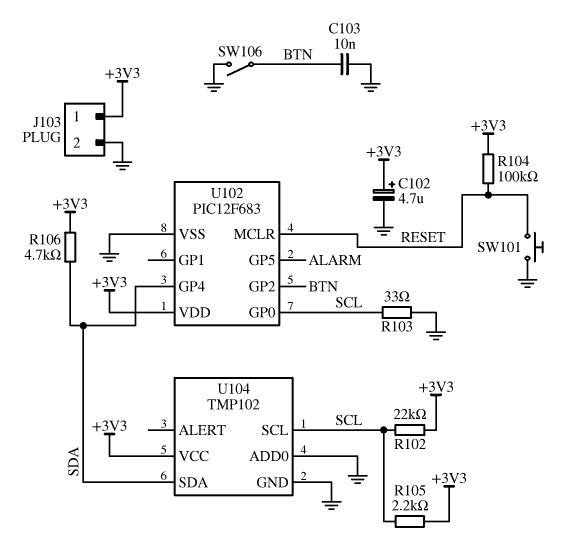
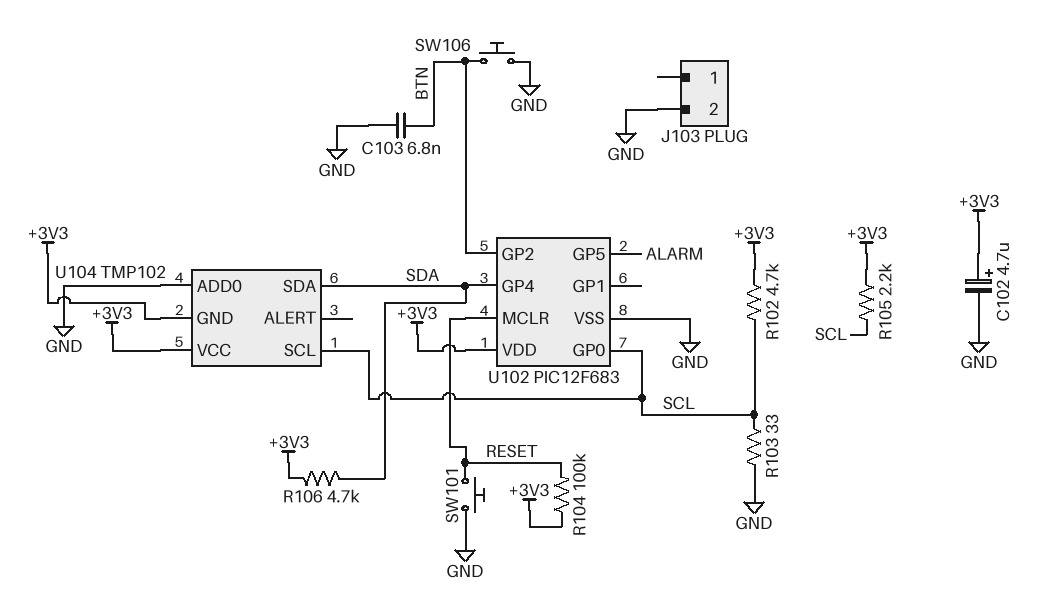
C103: 10nF (BTN, GND) -> 6.8nF (BTN, GND)
J103 pin 1: +3V3 -> none
R102: 22k (+3V3, SCL) -> 4.7k (+3V3, SCL)
SW106: switch (BTN, GND) -> button (BTN, GND)
U104 pin GND: GND -> +3V3

